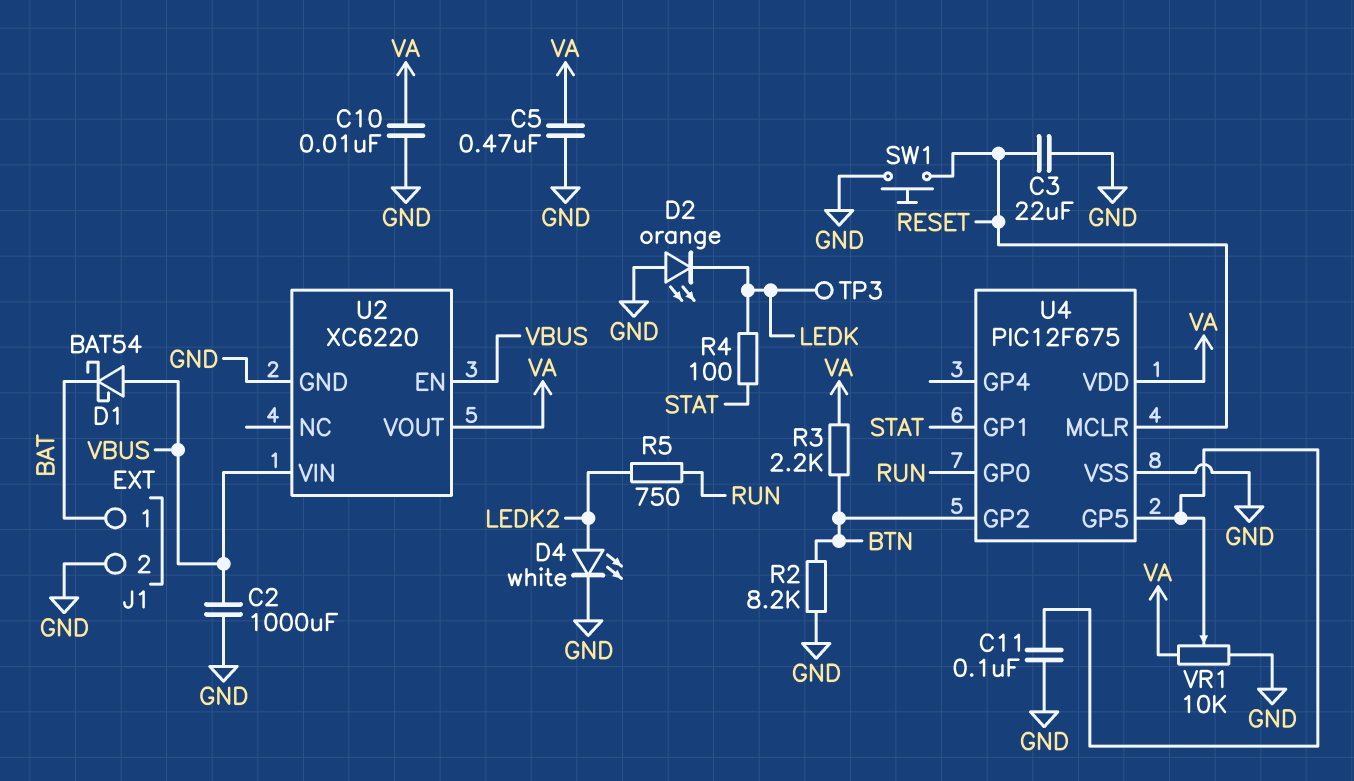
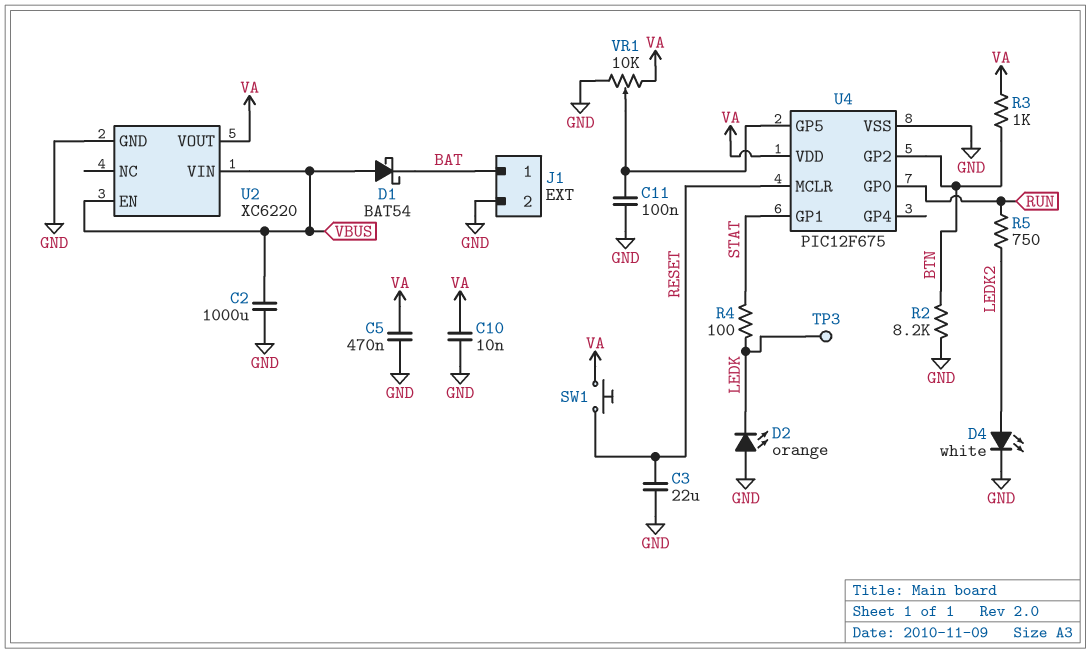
R3: 2.2k (BTN, VA) -> 1k (BTN, VA)
SW1: button (GND, RESET) -> button (RESET, VA)

